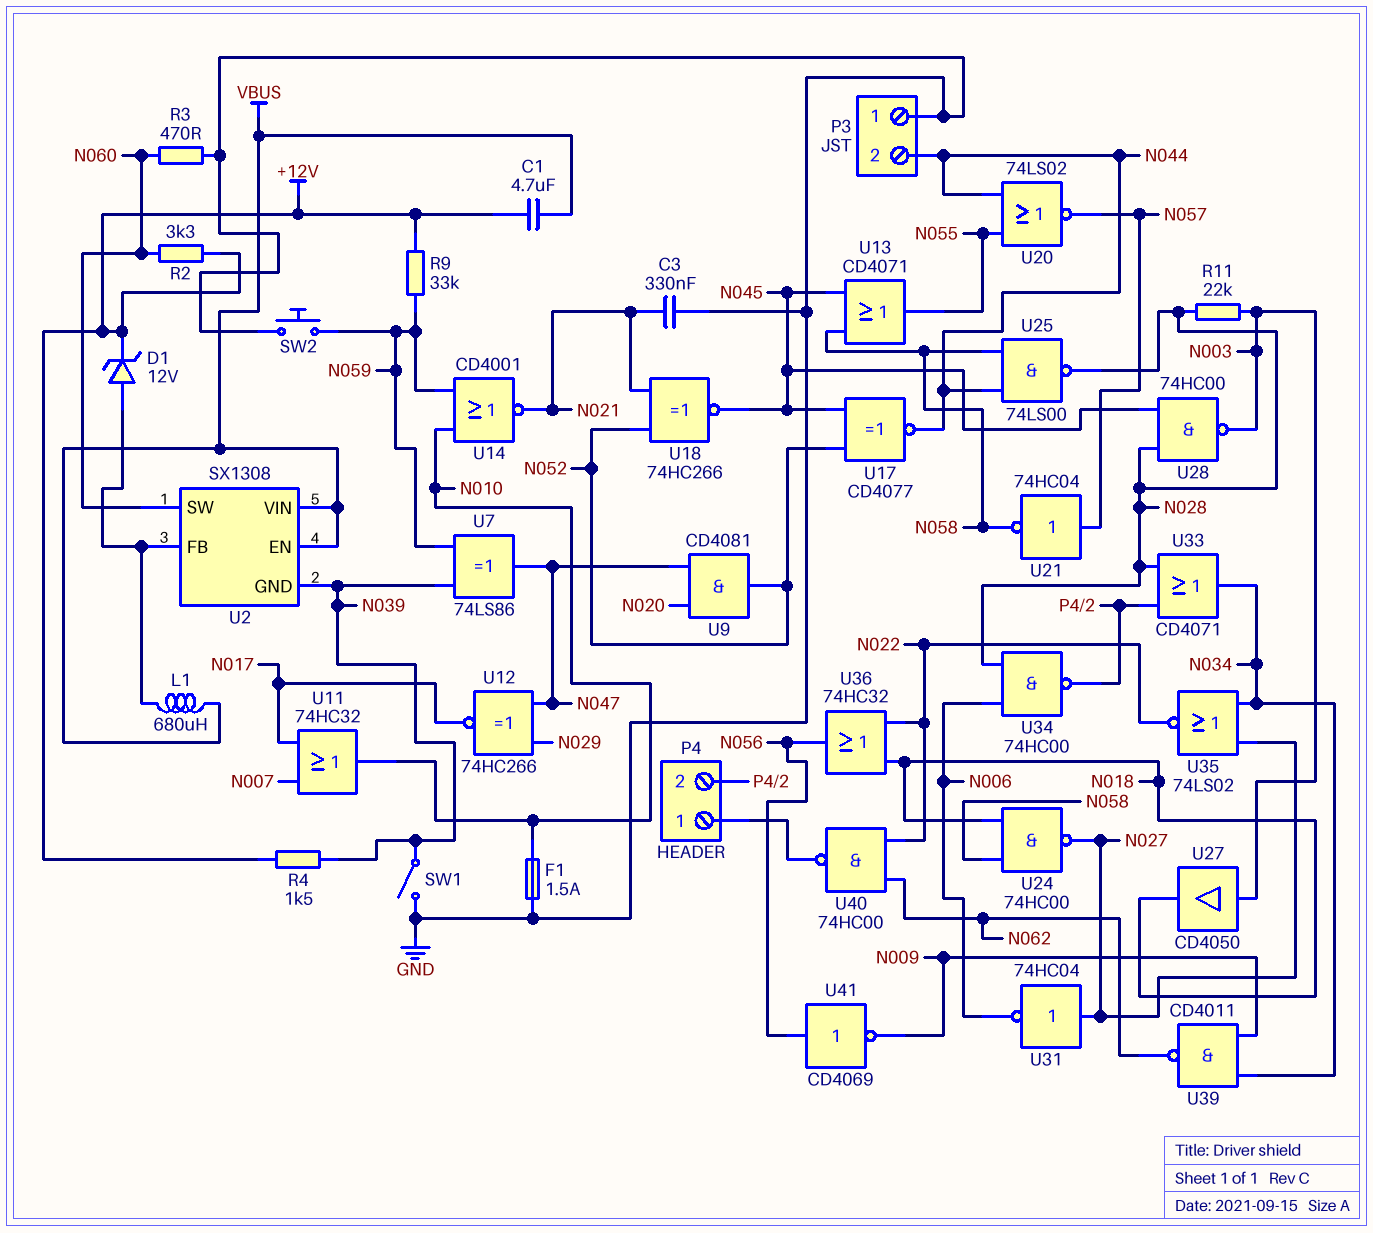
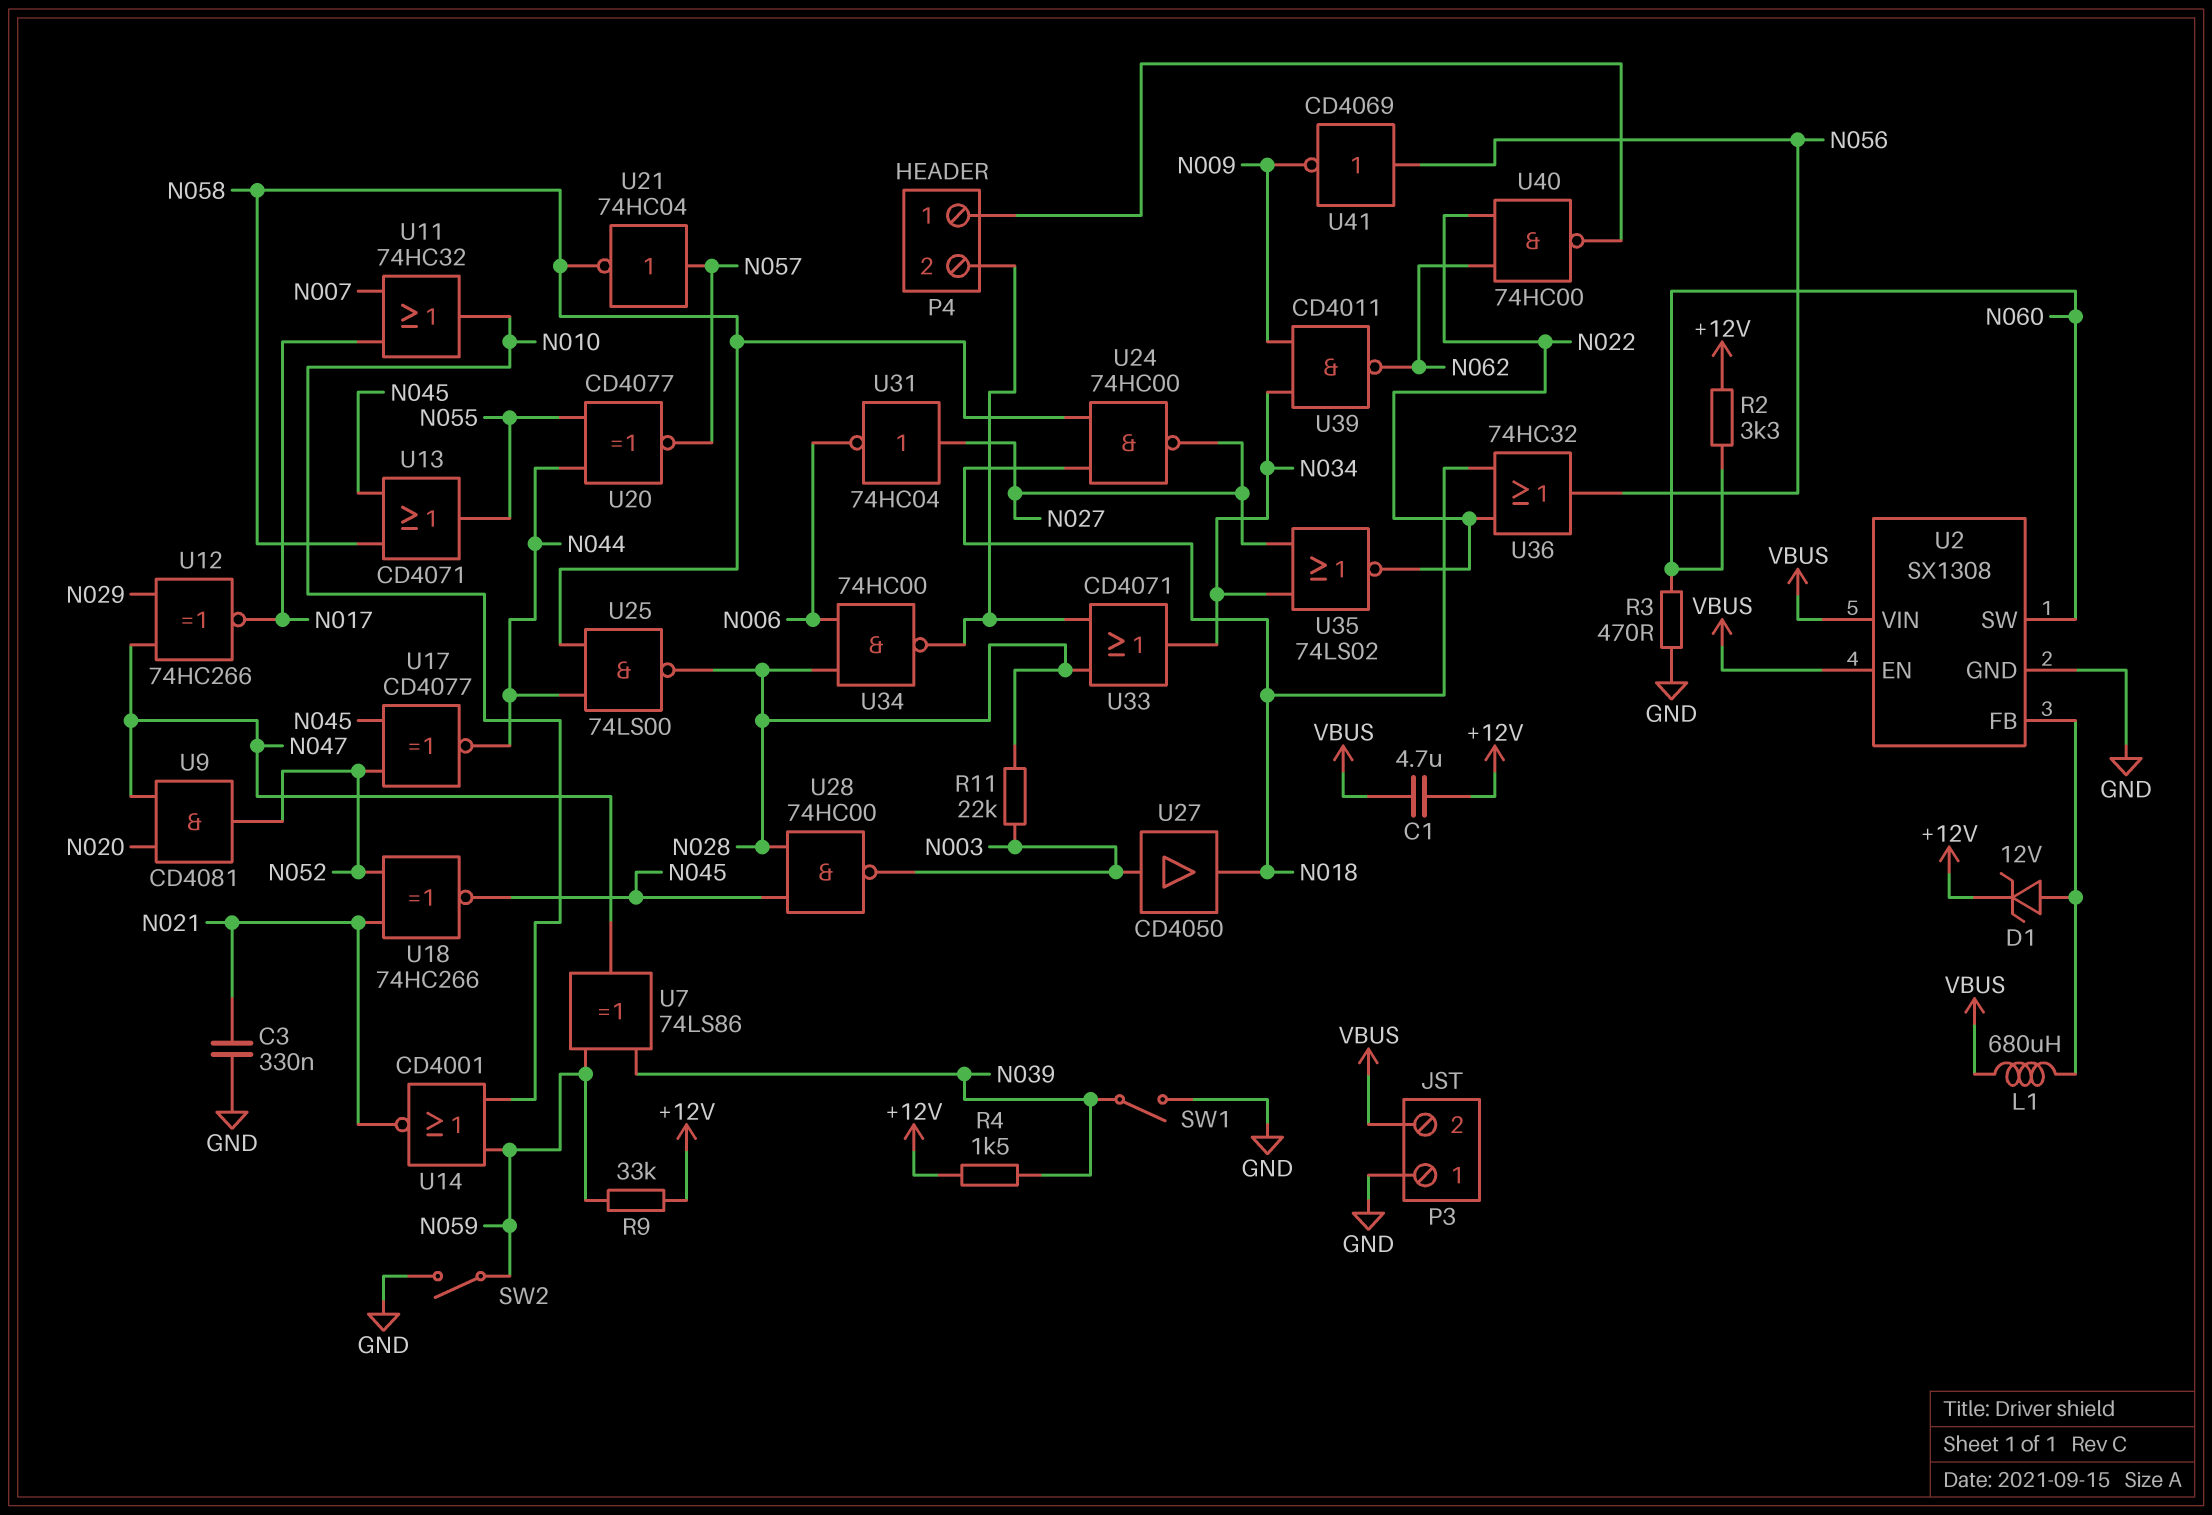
F1: 1.5A (GND, N010) -> none
P3 pin 2: N044 -> VBUS
SW2: button (GND, N059) -> switch (GND, N059)
U2 pin GND: N039 -> GND
U20: NOR 74LS02 (in N044, in N055, out N057) -> XNOR CD4077 (in N044, in N055, out N057)

